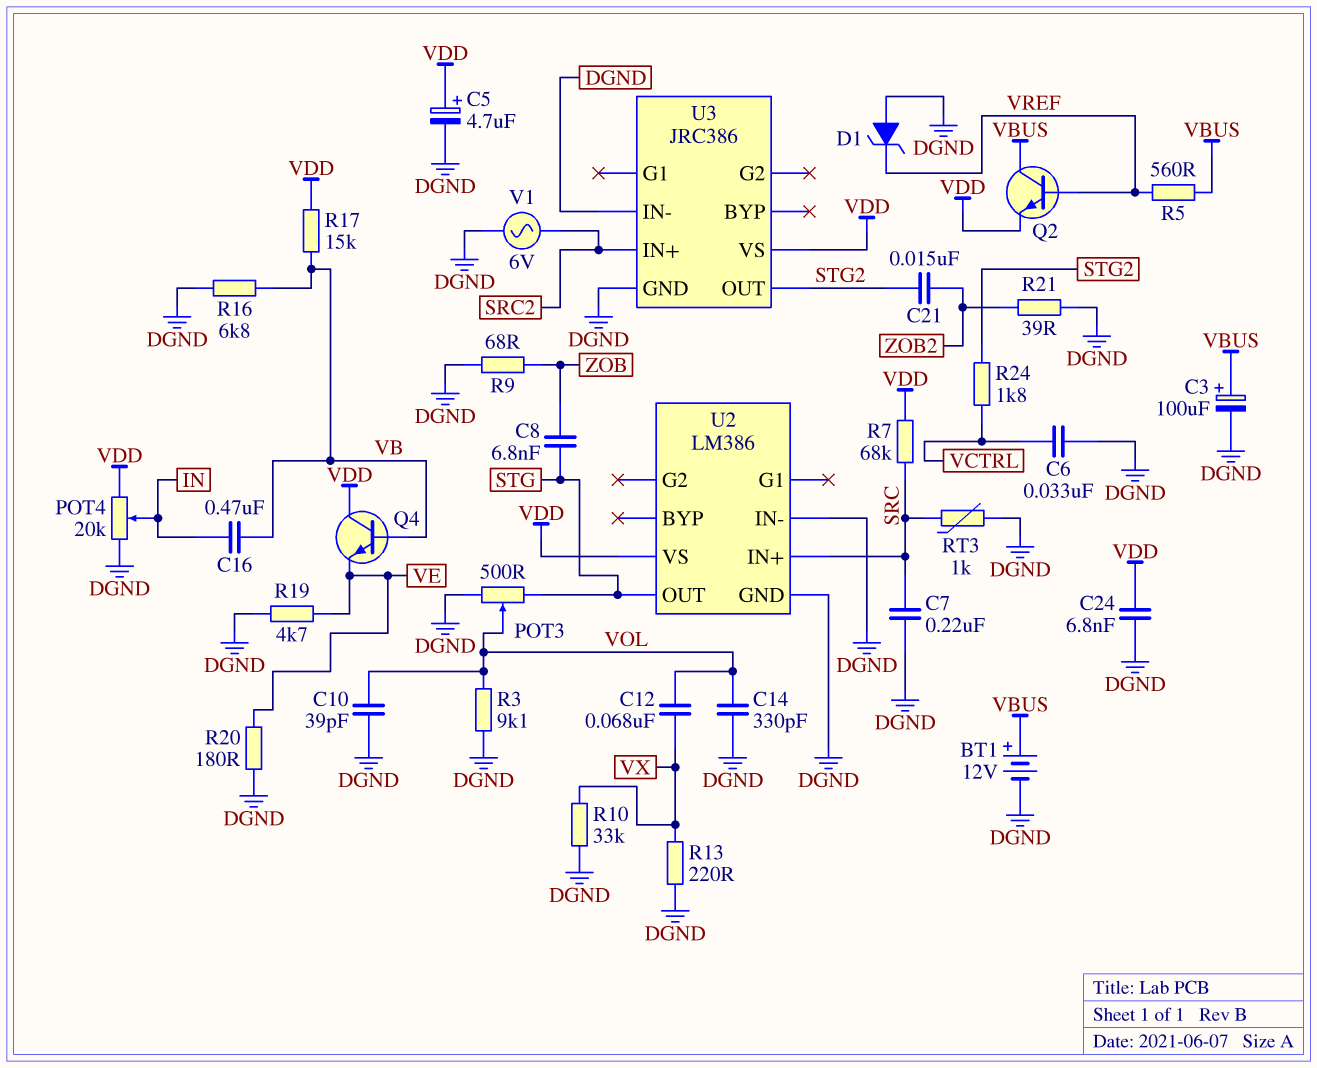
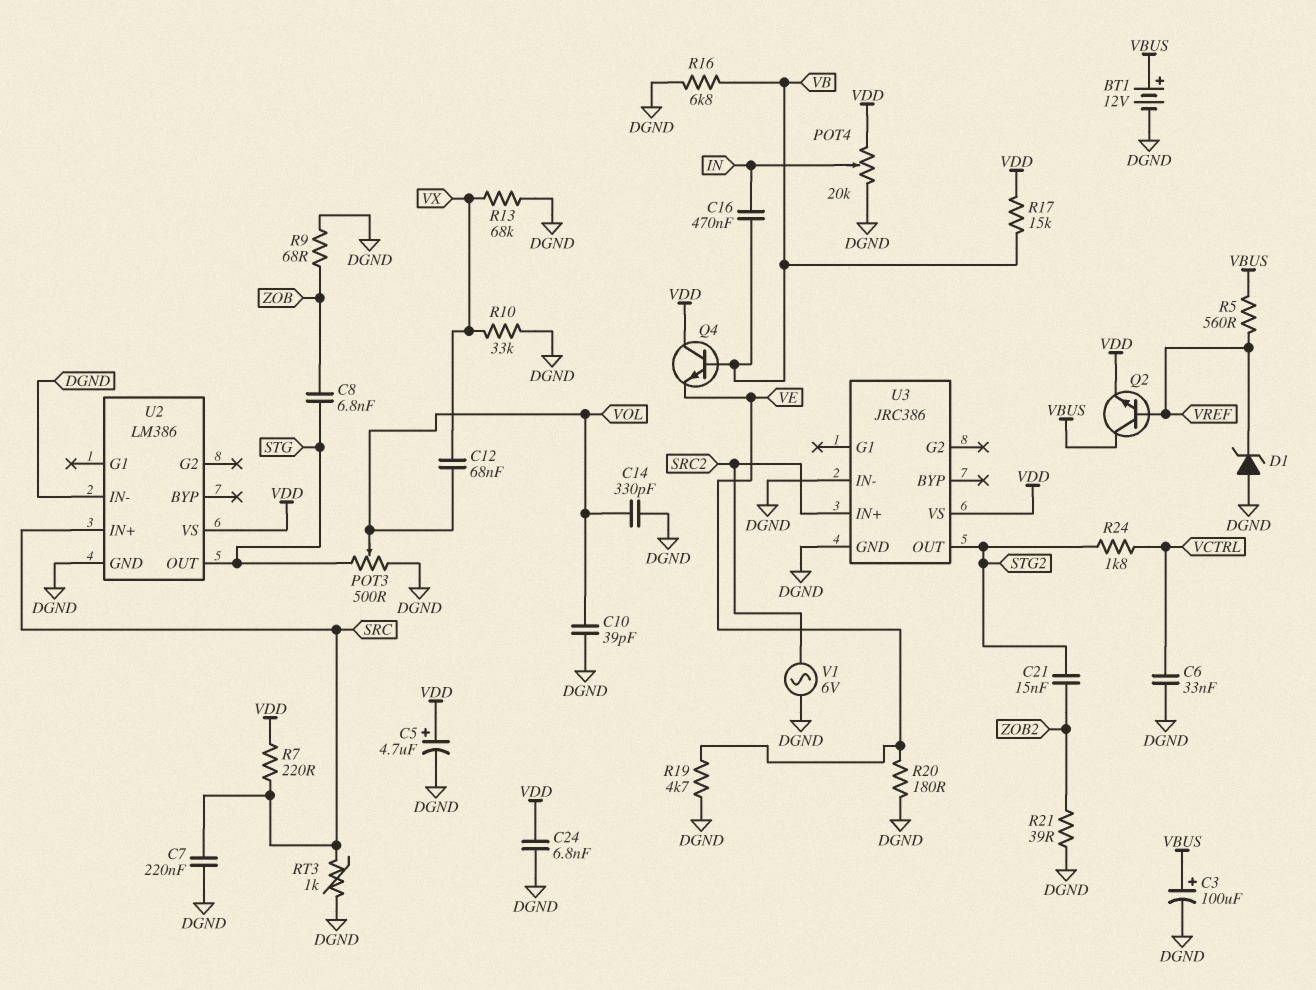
R3: 9.1k (DGND, VOL) -> none
R7: 68k (SRC, VDD) -> 220 (SRC, VDD)
R13: 220 (DGND, VX) -> 68k (DGND, VX)

